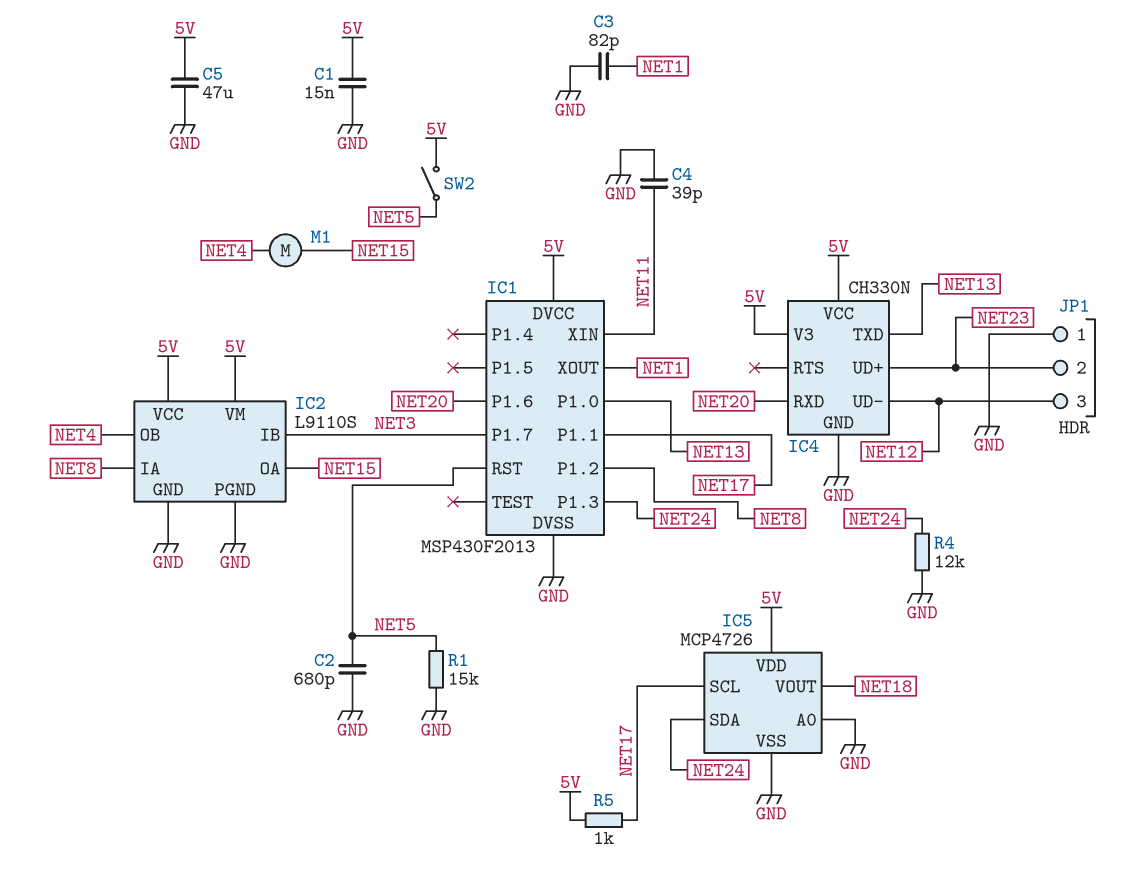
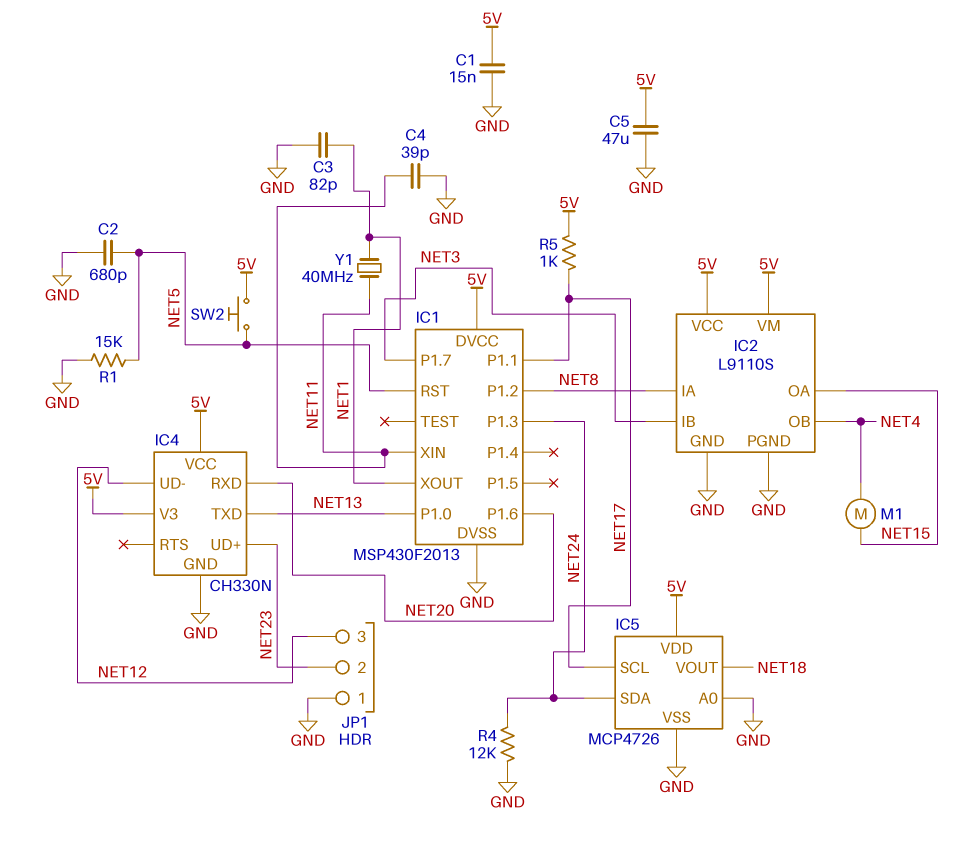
SW2: switch (5V, NET5) -> button (5V, NET5)
Y1: none -> 40MHz (NET1, NET11)

